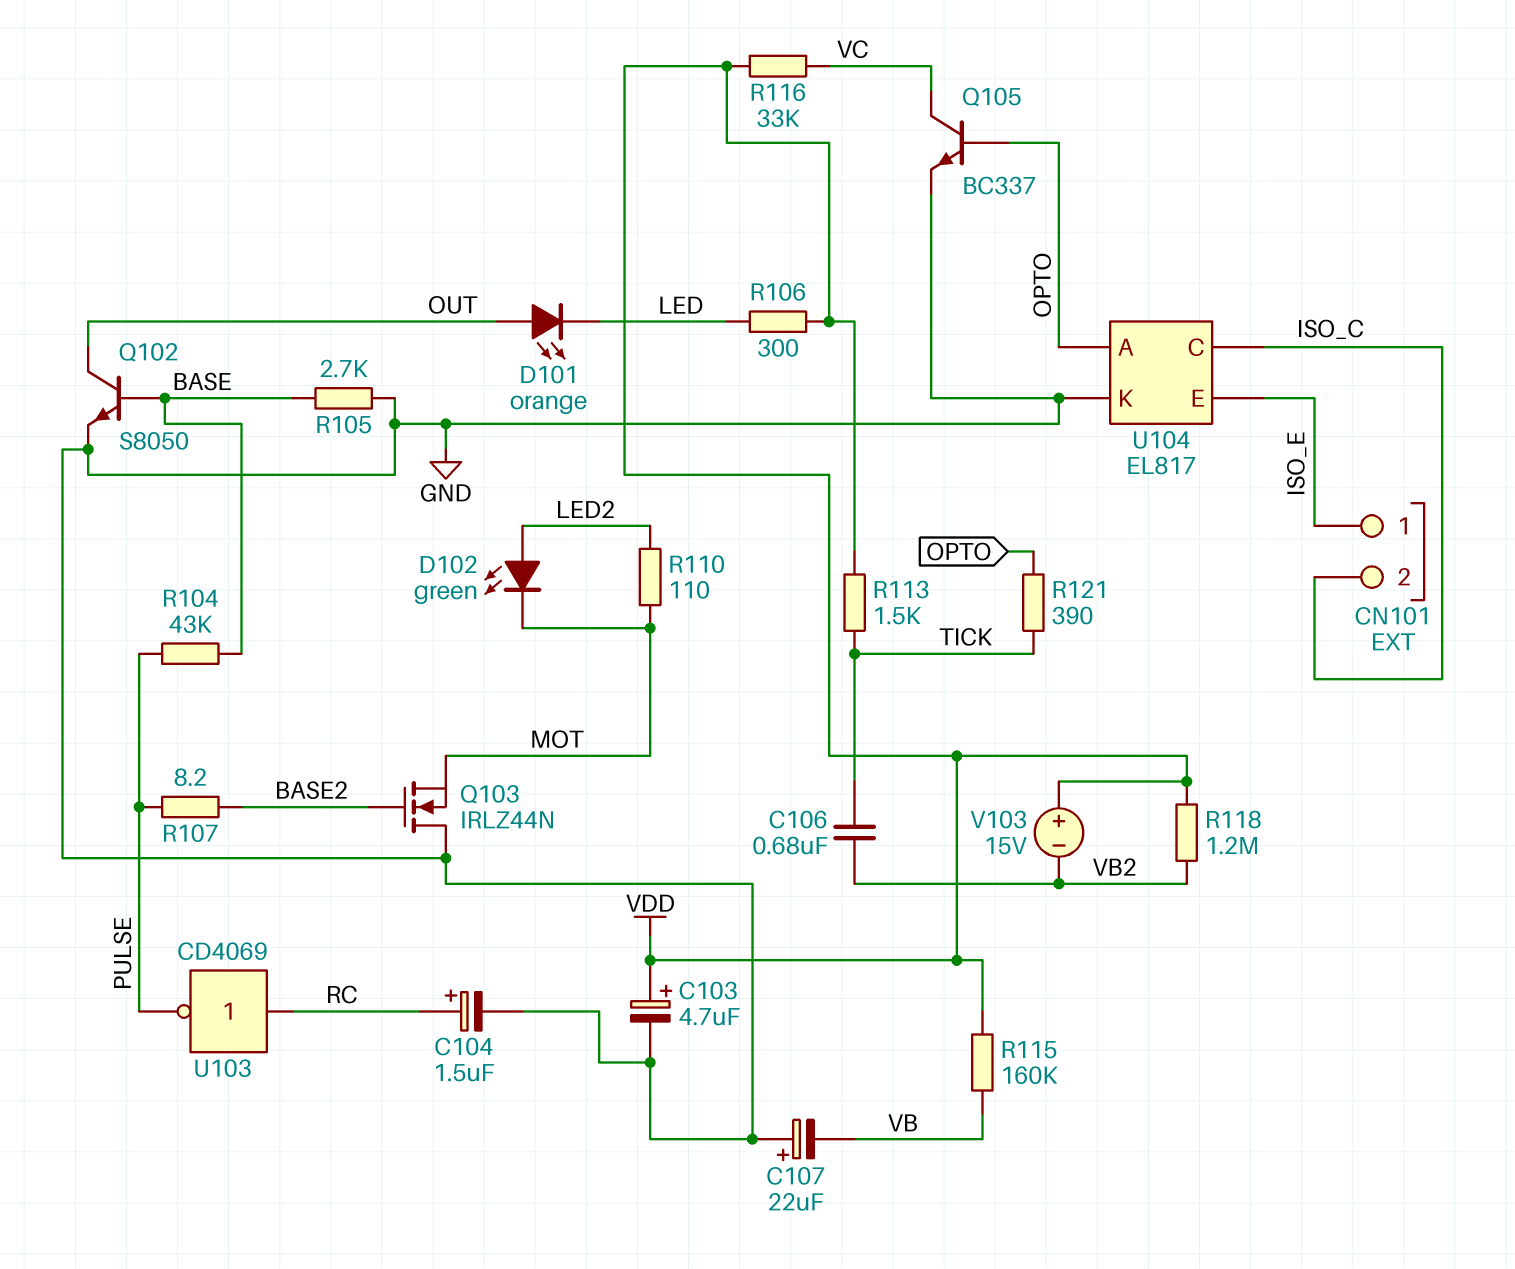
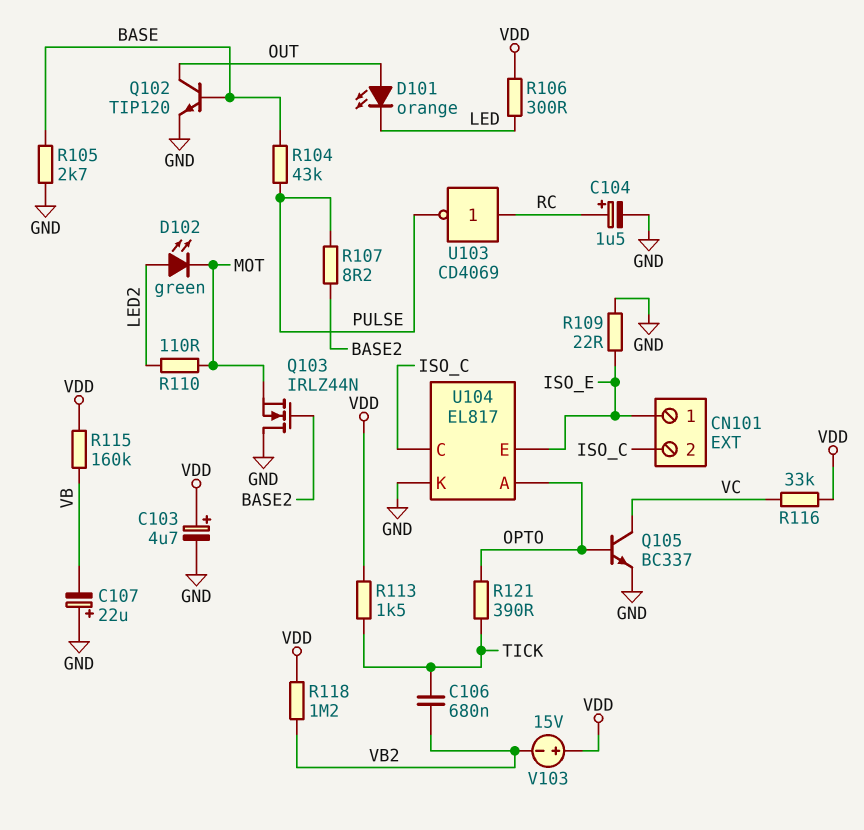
Q102: NPN S8050 (B BASE, C OUT, E GND) -> NPN TIP120 (B BASE, C OUT, E GND)
R109: none -> 22 (GND, ISO_E)

